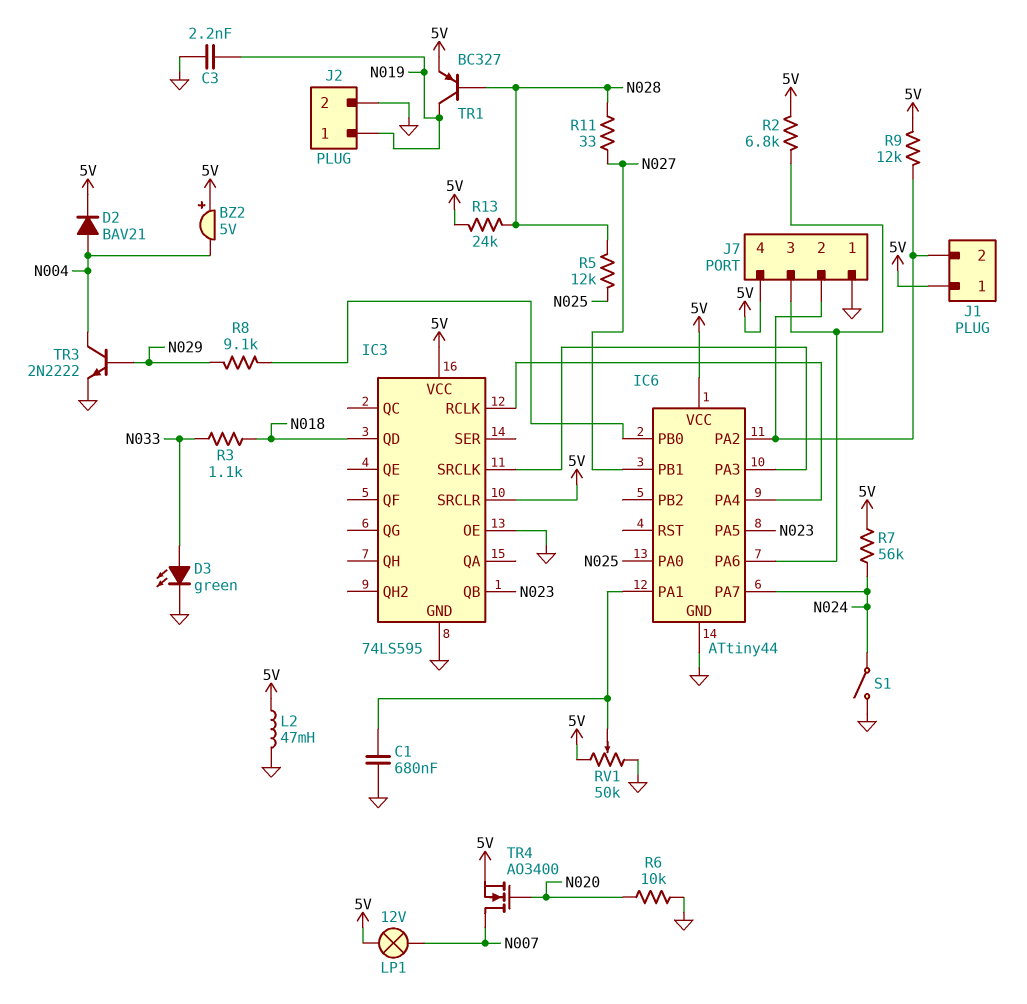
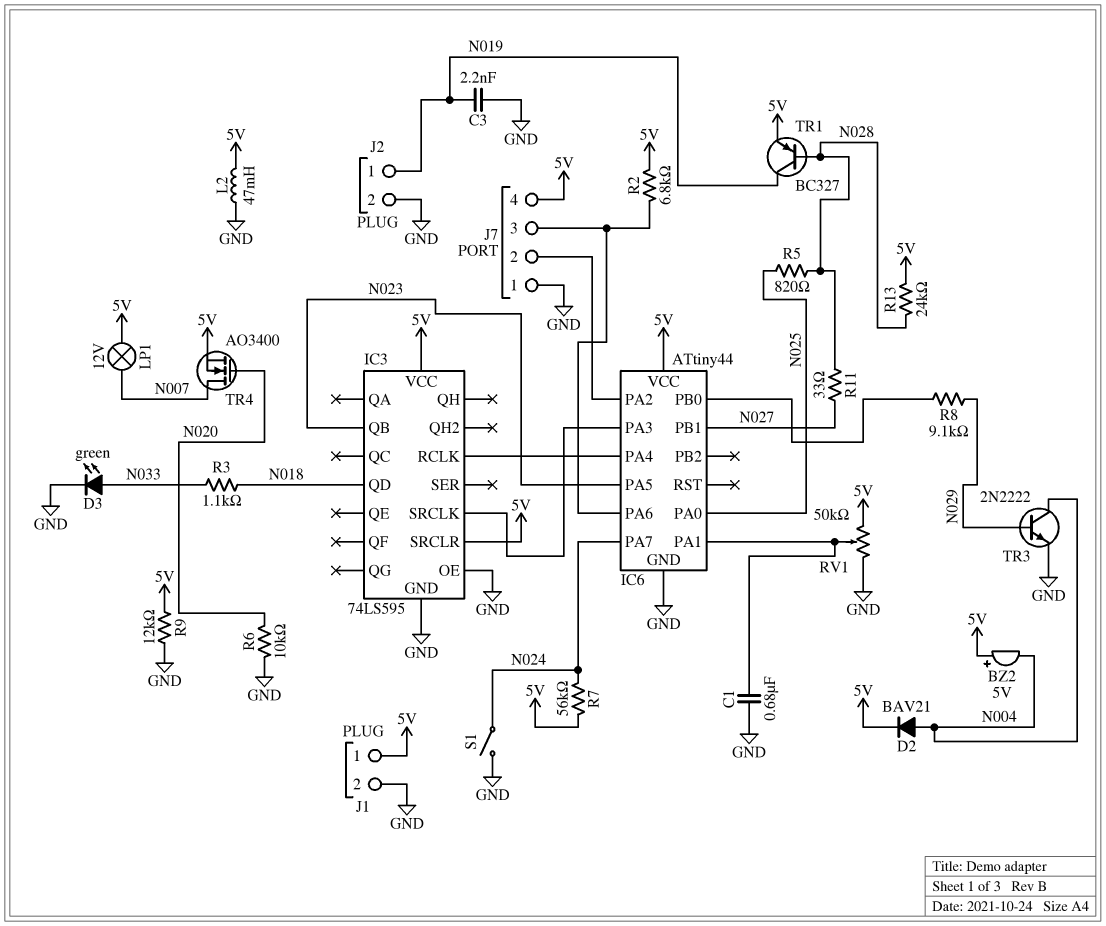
J1 pin 2: IC6/PA2 -> GND
R5: 12k (N025, N028) -> 820 (N025, N028)
R9: 12k (5V, IC6/PA2) -> 12k (5V, GND)

